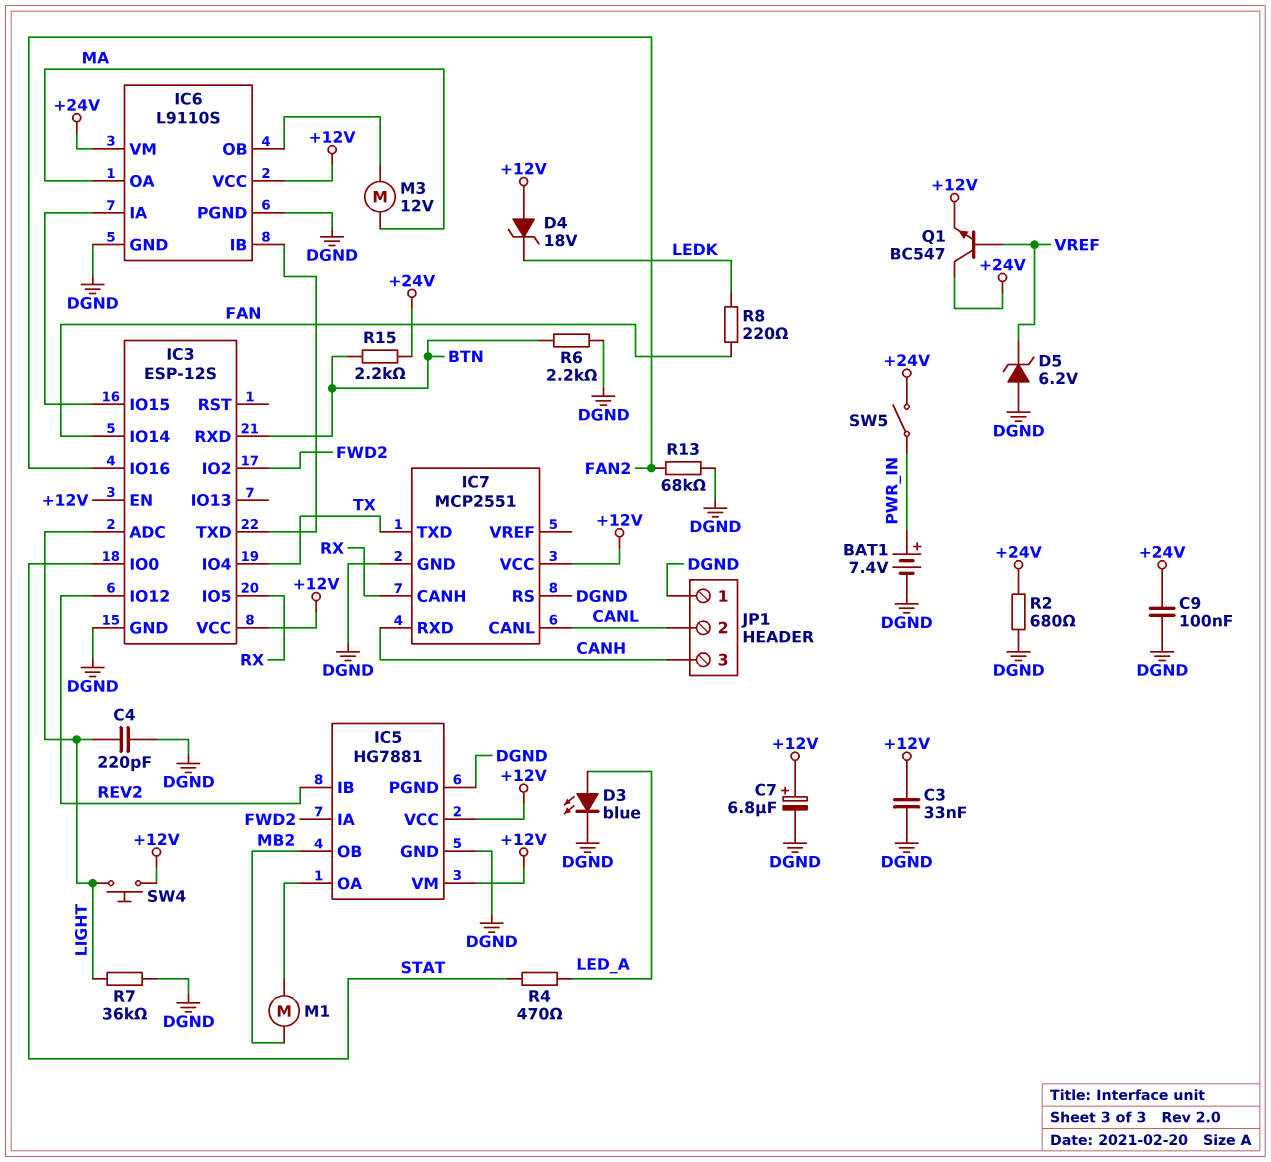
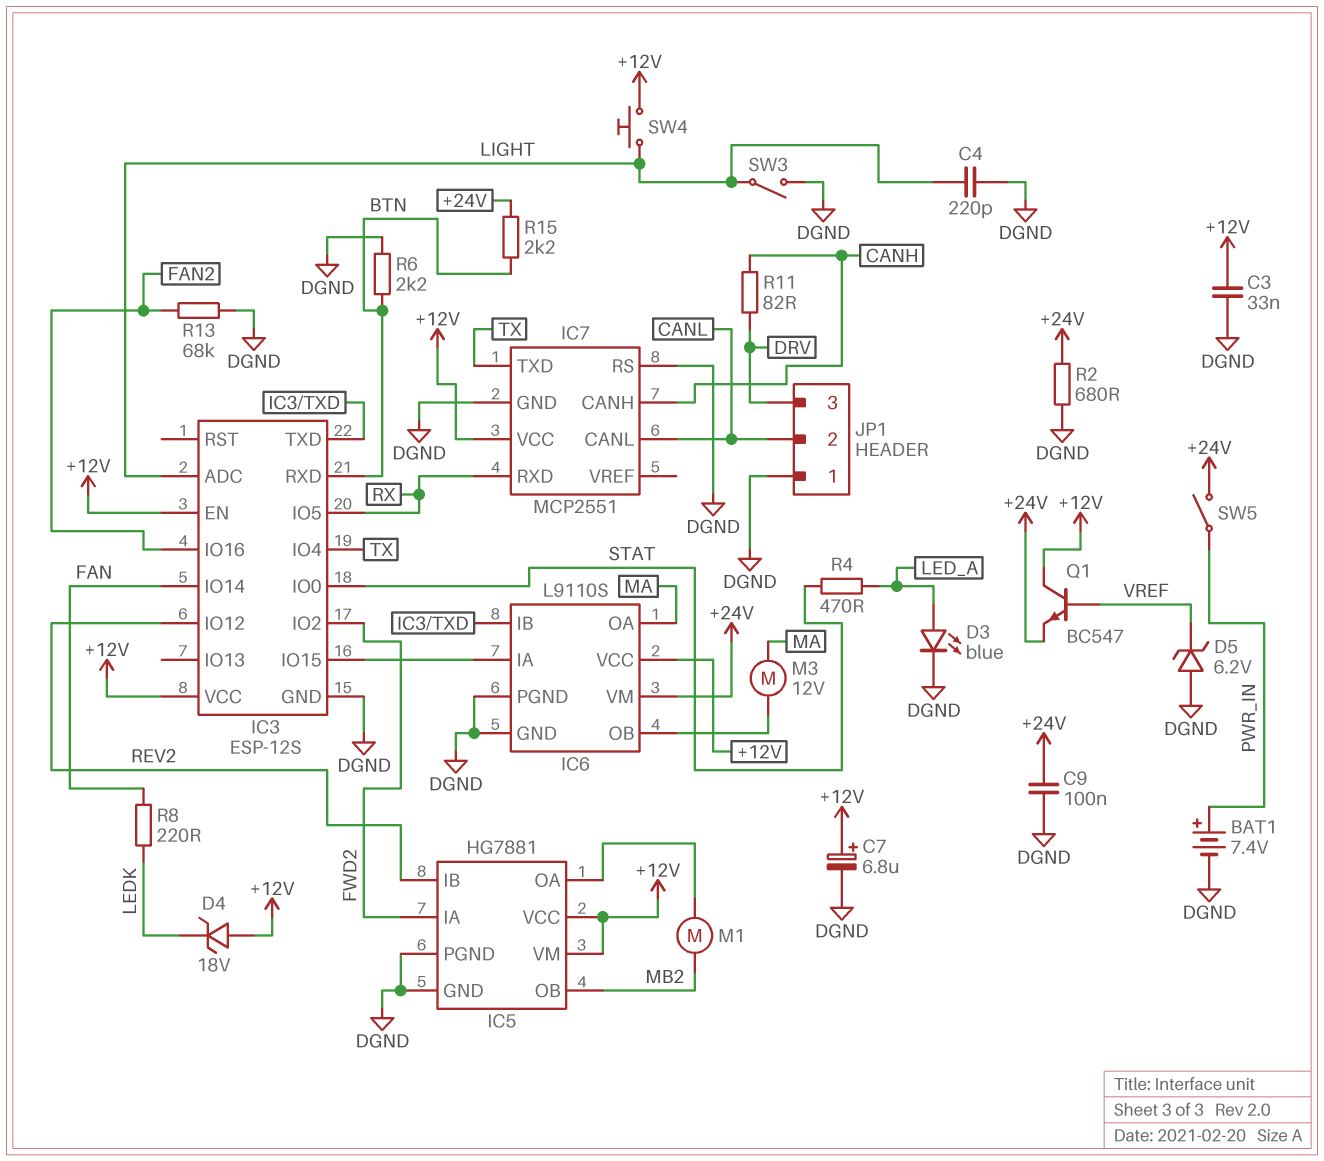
IC7 pin CANH: RX -> CANH
IC7 pin RXD: CANH -> RX
JP1 pin 3: CANH -> DRV
Q1: NPN BC547 (B VREF, C +24V, E +12V) -> NPN BC547 (B VREF, C +12V, E +24V)
R7: 36k (DGND, LIGHT) -> none
R11: none -> 82 (CANH, DRV)
SW3: none -> switch (DGND, LIGHT)

